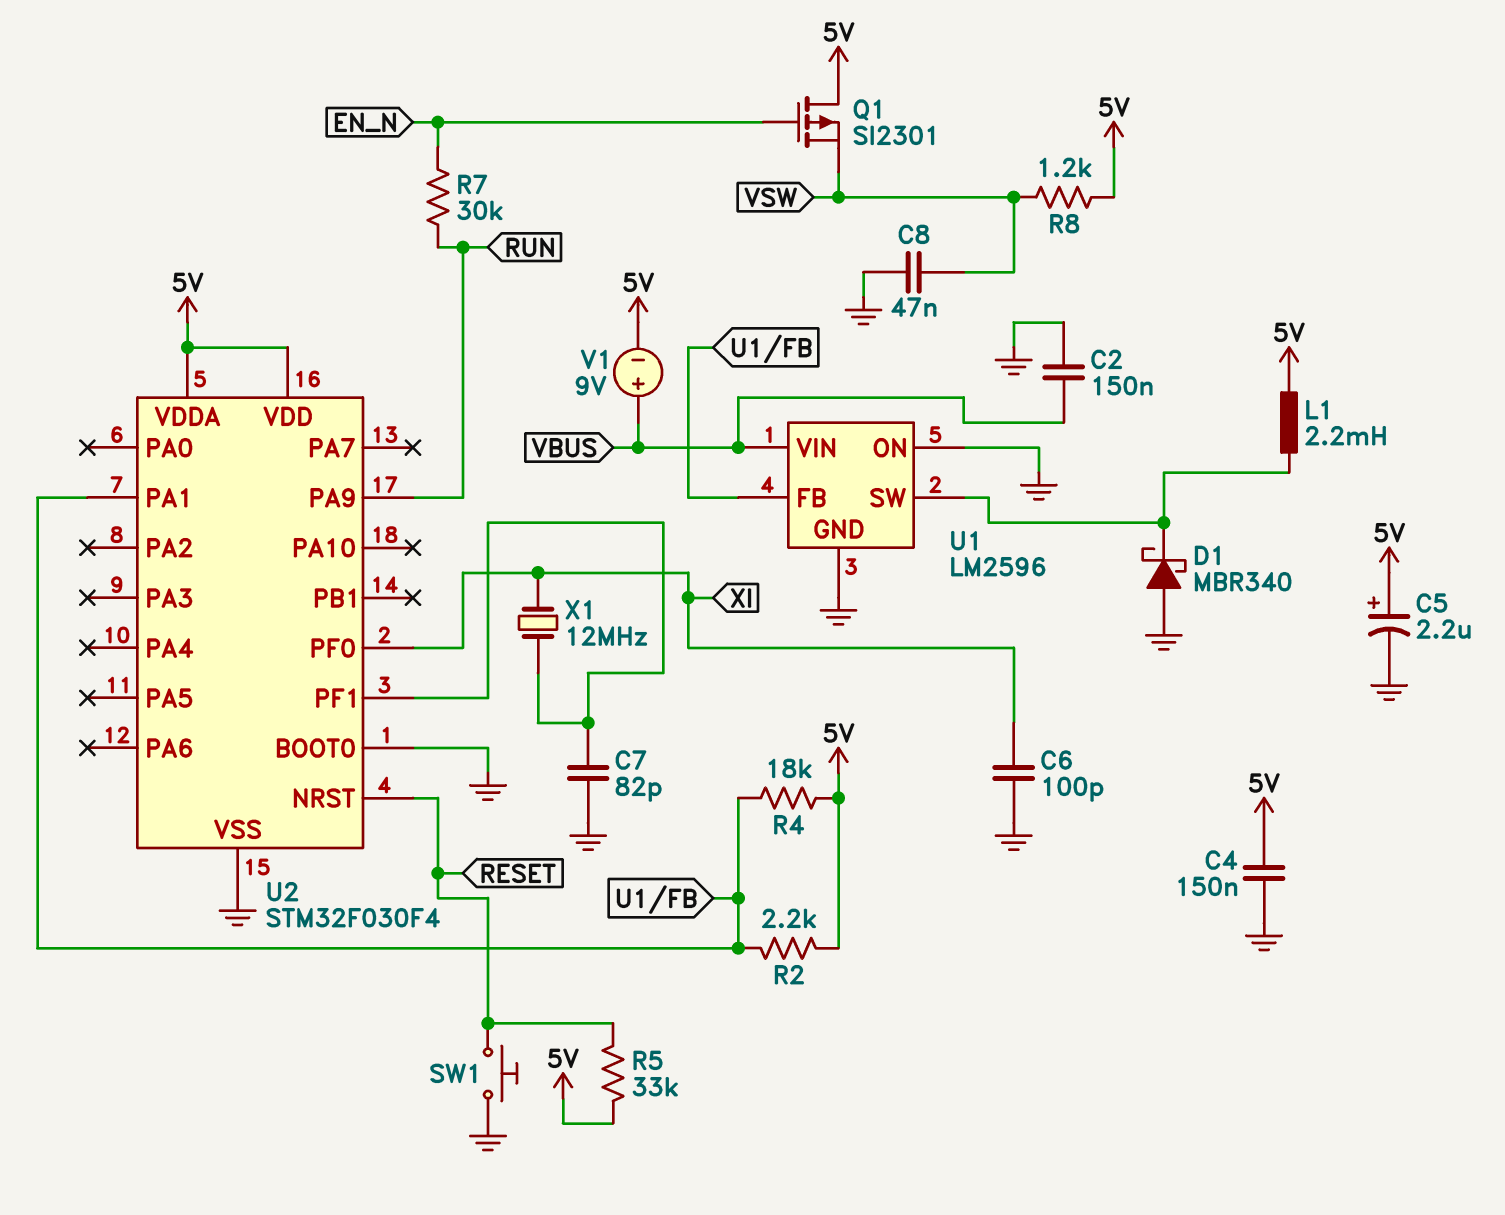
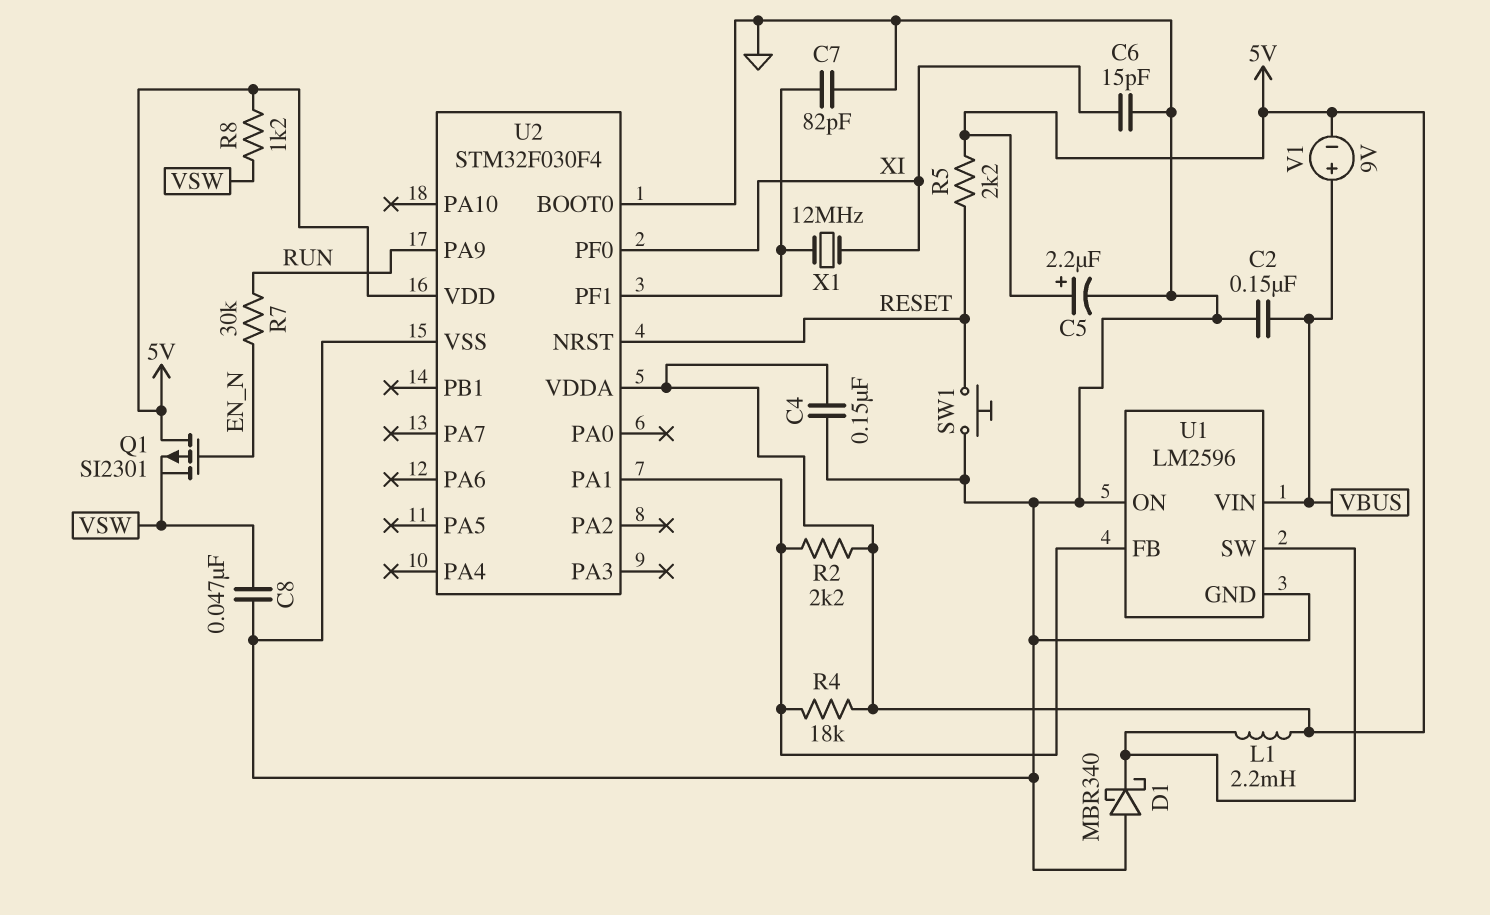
C6: 100pF (GND, XI) -> 15pF (GND, XI)
R5: 33k (5V, RESET) -> 2.2k (5V, RESET)

